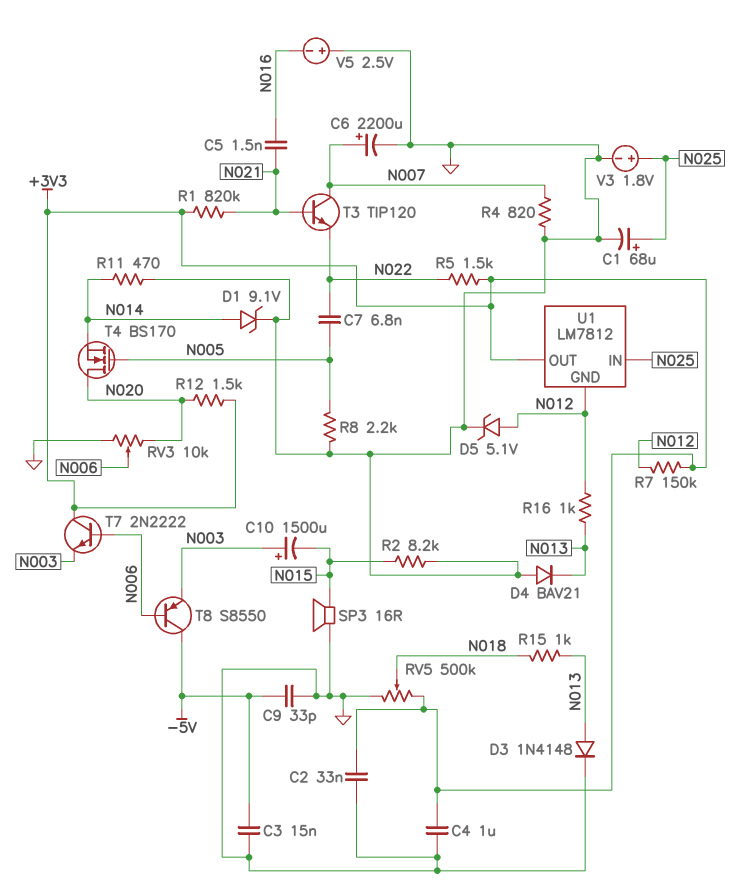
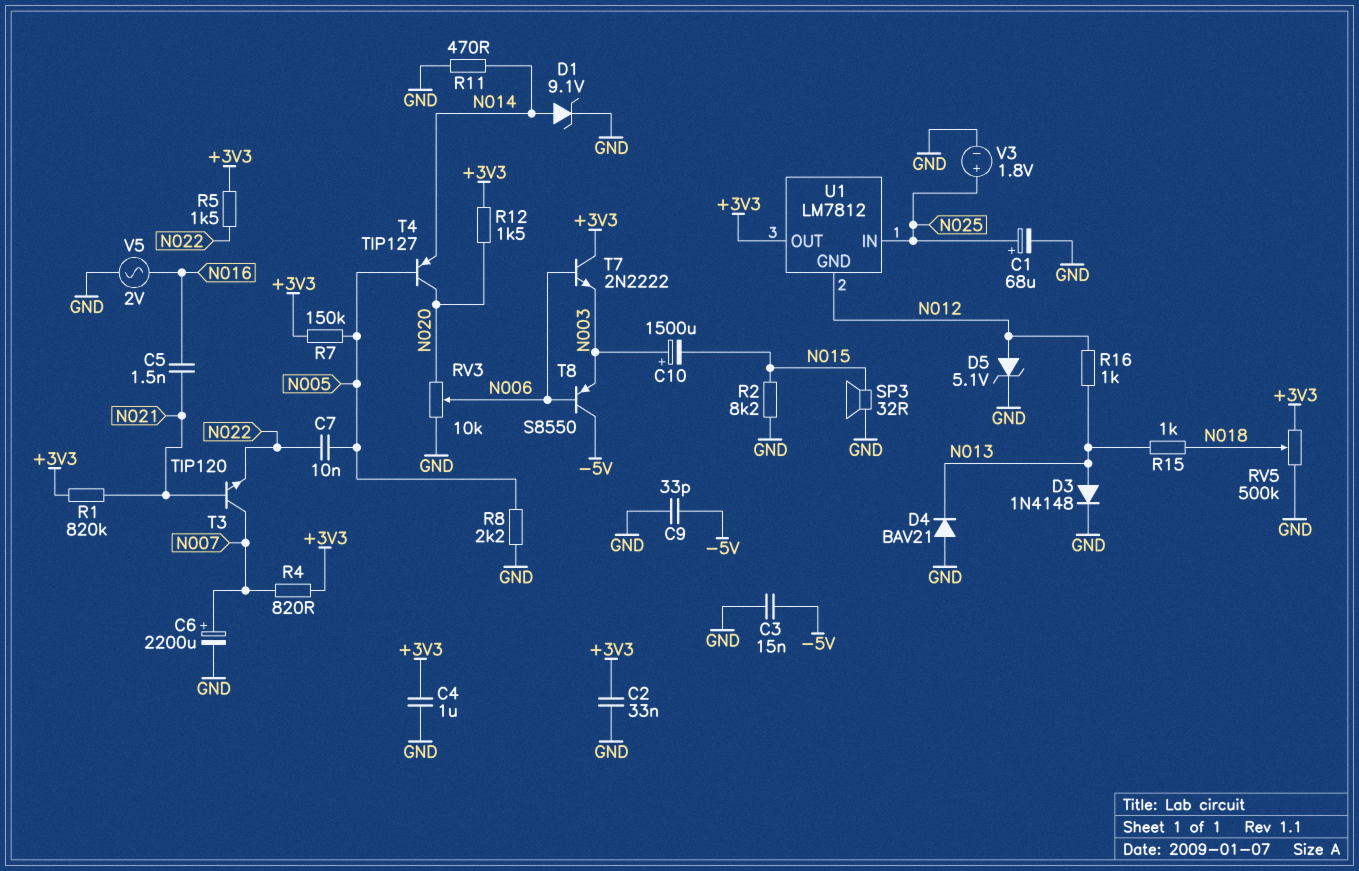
C7: 6.8nF (N005, N022) -> 10nF (N005, N022)
R4: 820 (GND, N007) -> 820 (+3V3, N007)
R7: 150k (+3V3, N012) -> 150k (+3V3, N005)
SP3: speaker 16R (GND, N015) -> speaker 32R (GND, N015)
T4: NMOS BS170 (G N005, D N020, S N014) -> PNP TIP127 (B N005, C N020, E N014)
V5: 2.5V (plus GND, minus N016) -> AC 2V (GND, N016)

